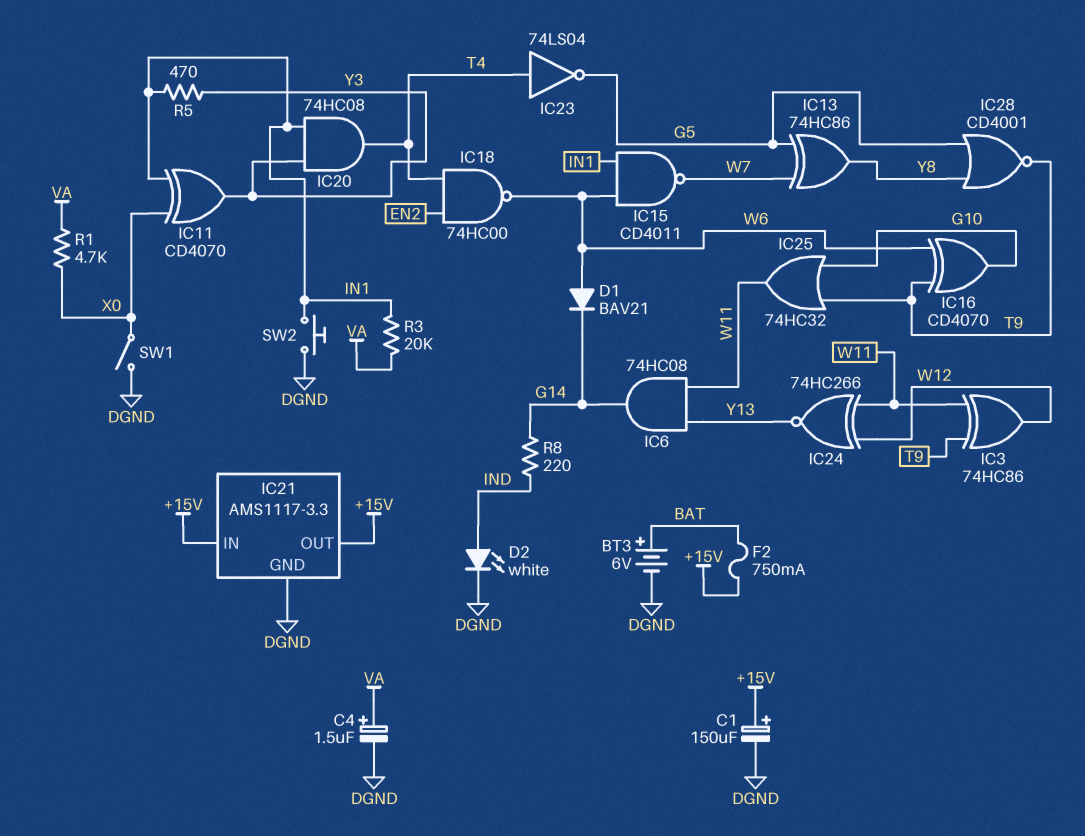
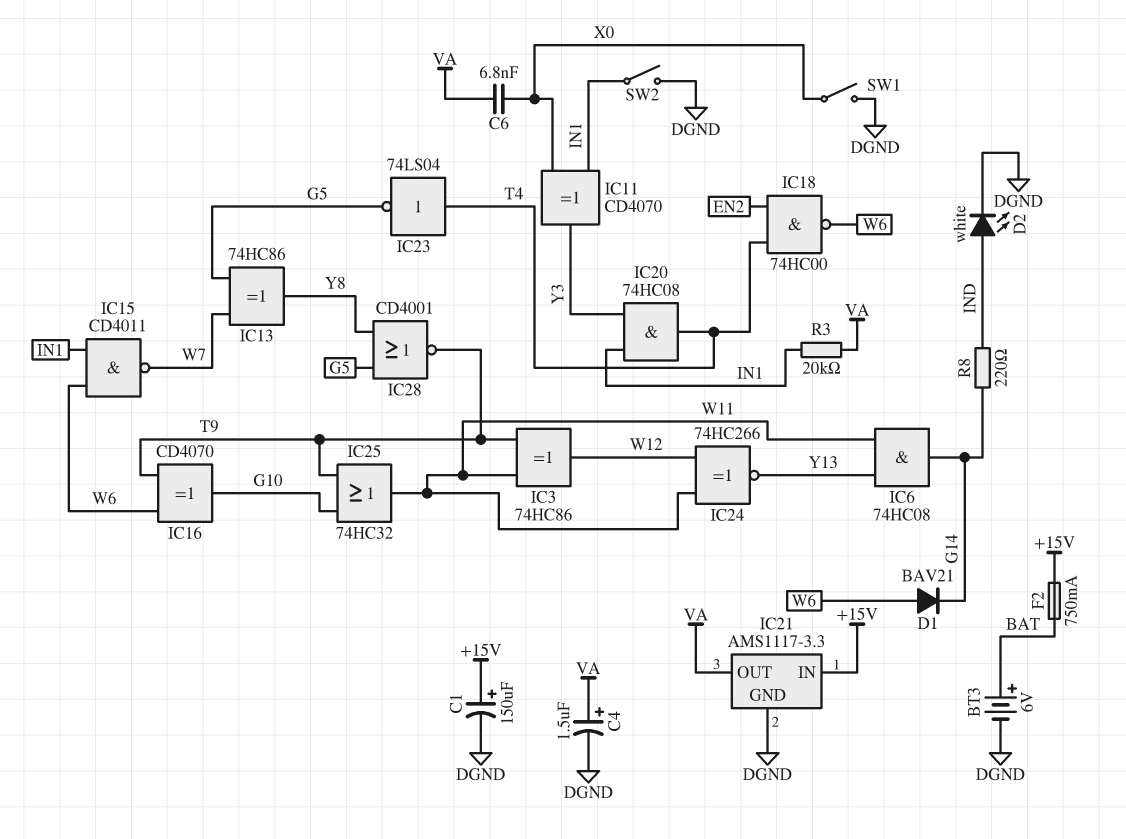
C6: none -> 6.8nF (VA, X0)
IC21 pin OUT: +15V -> VA
R1: 4.7k (VA, X0) -> none
R5: 470 (IN1, Y3) -> none
SW2: button (DGND, IN1) -> switch (DGND, IN1)

